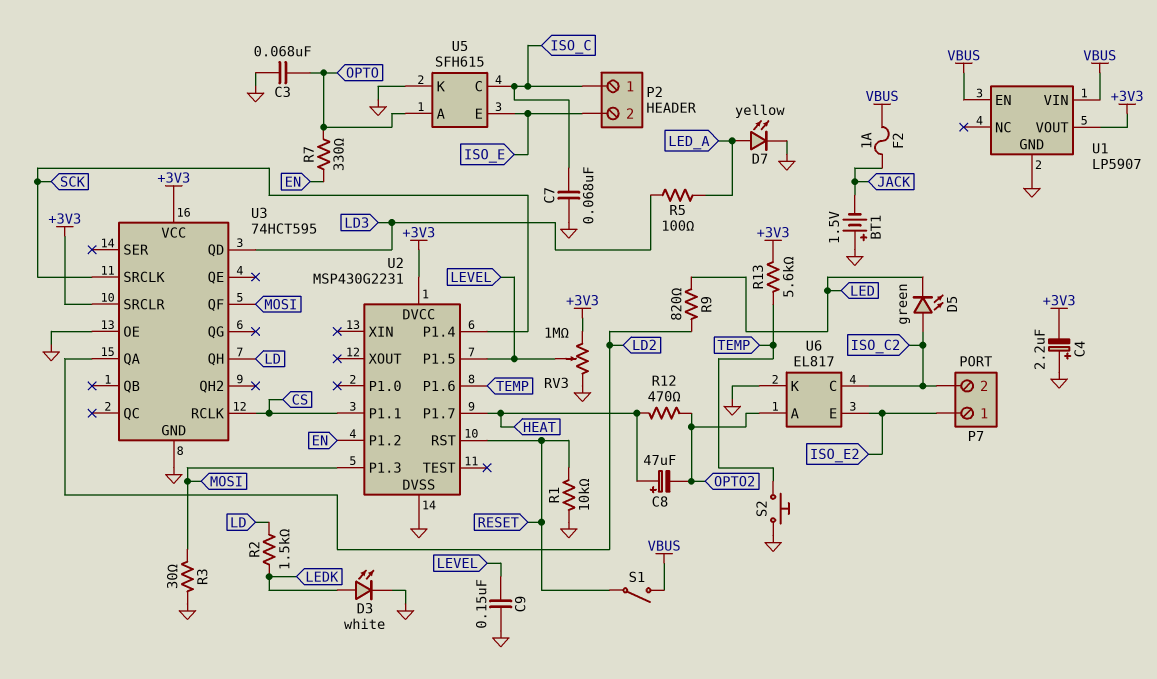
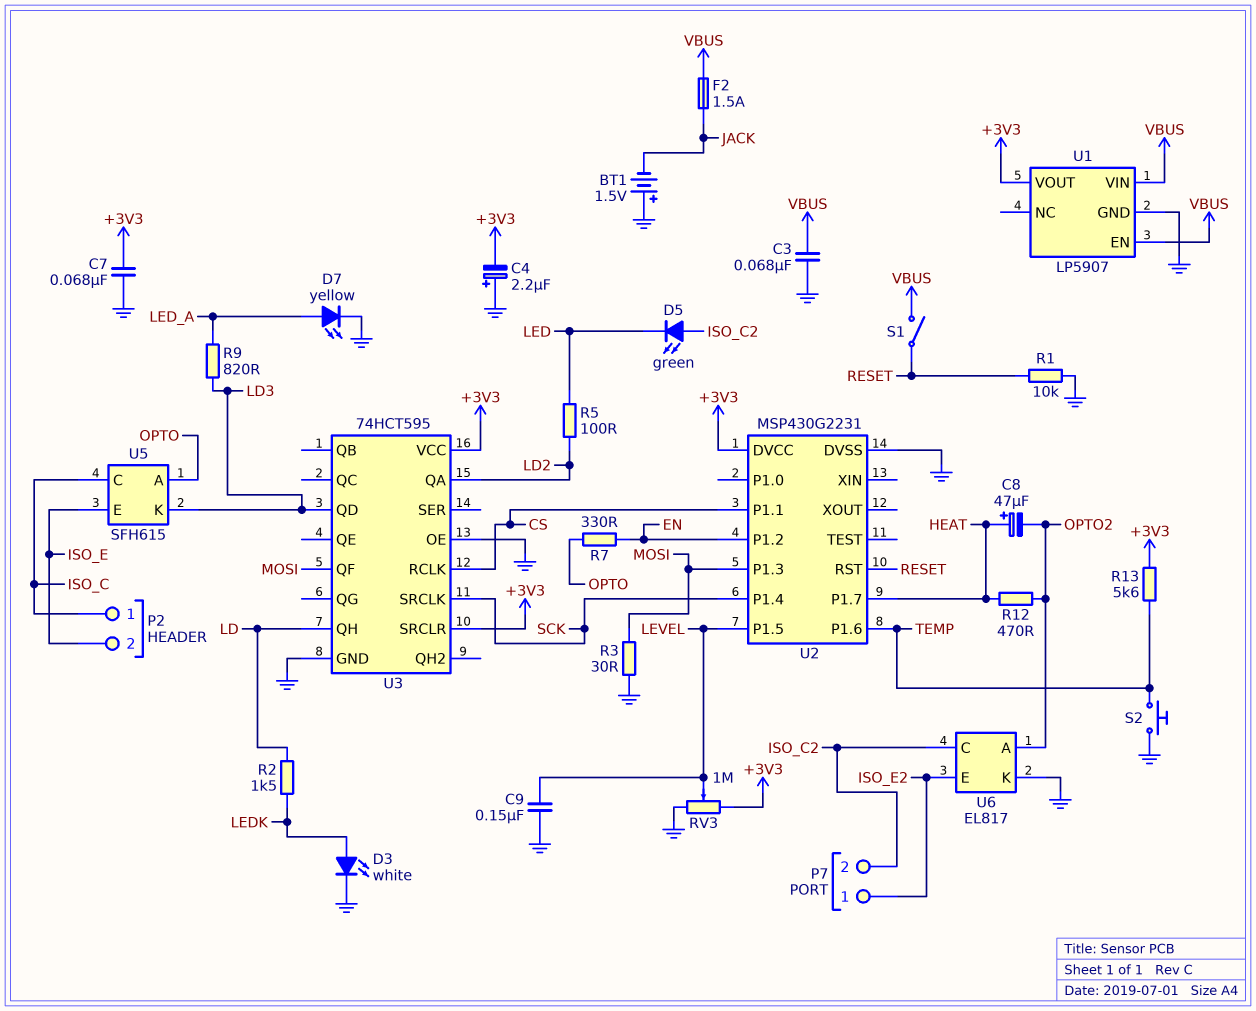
C3: 68nF (GND, OPTO) -> 68nF (GND, VBUS)
C7: 68nF (GND, ISO_C) -> 68nF (+3V3, GND)
F2: 1A (JACK, VBUS) -> 1.5A (JACK, VBUS)
R5: 100 (LD3, LED_A) -> 100 (LD2, LED)
R9: 820 (LD2, LED) -> 820 (LD3, LED_A)
U5 pin K: GND -> LD3

